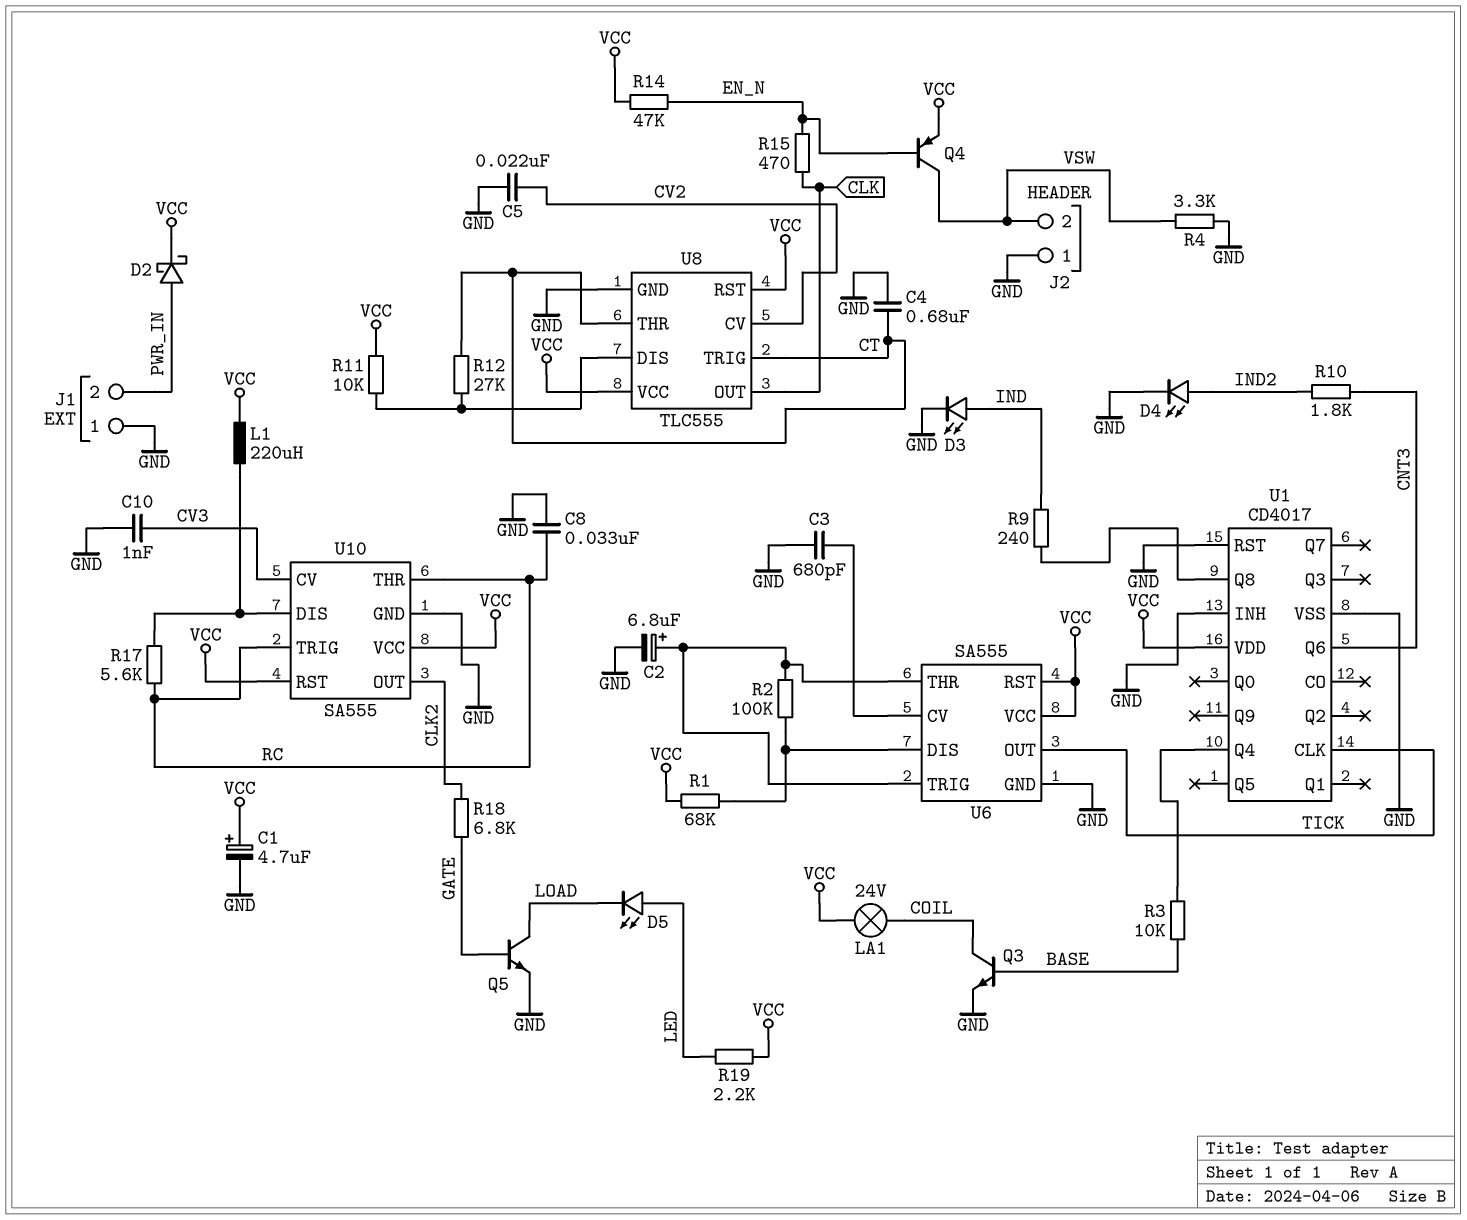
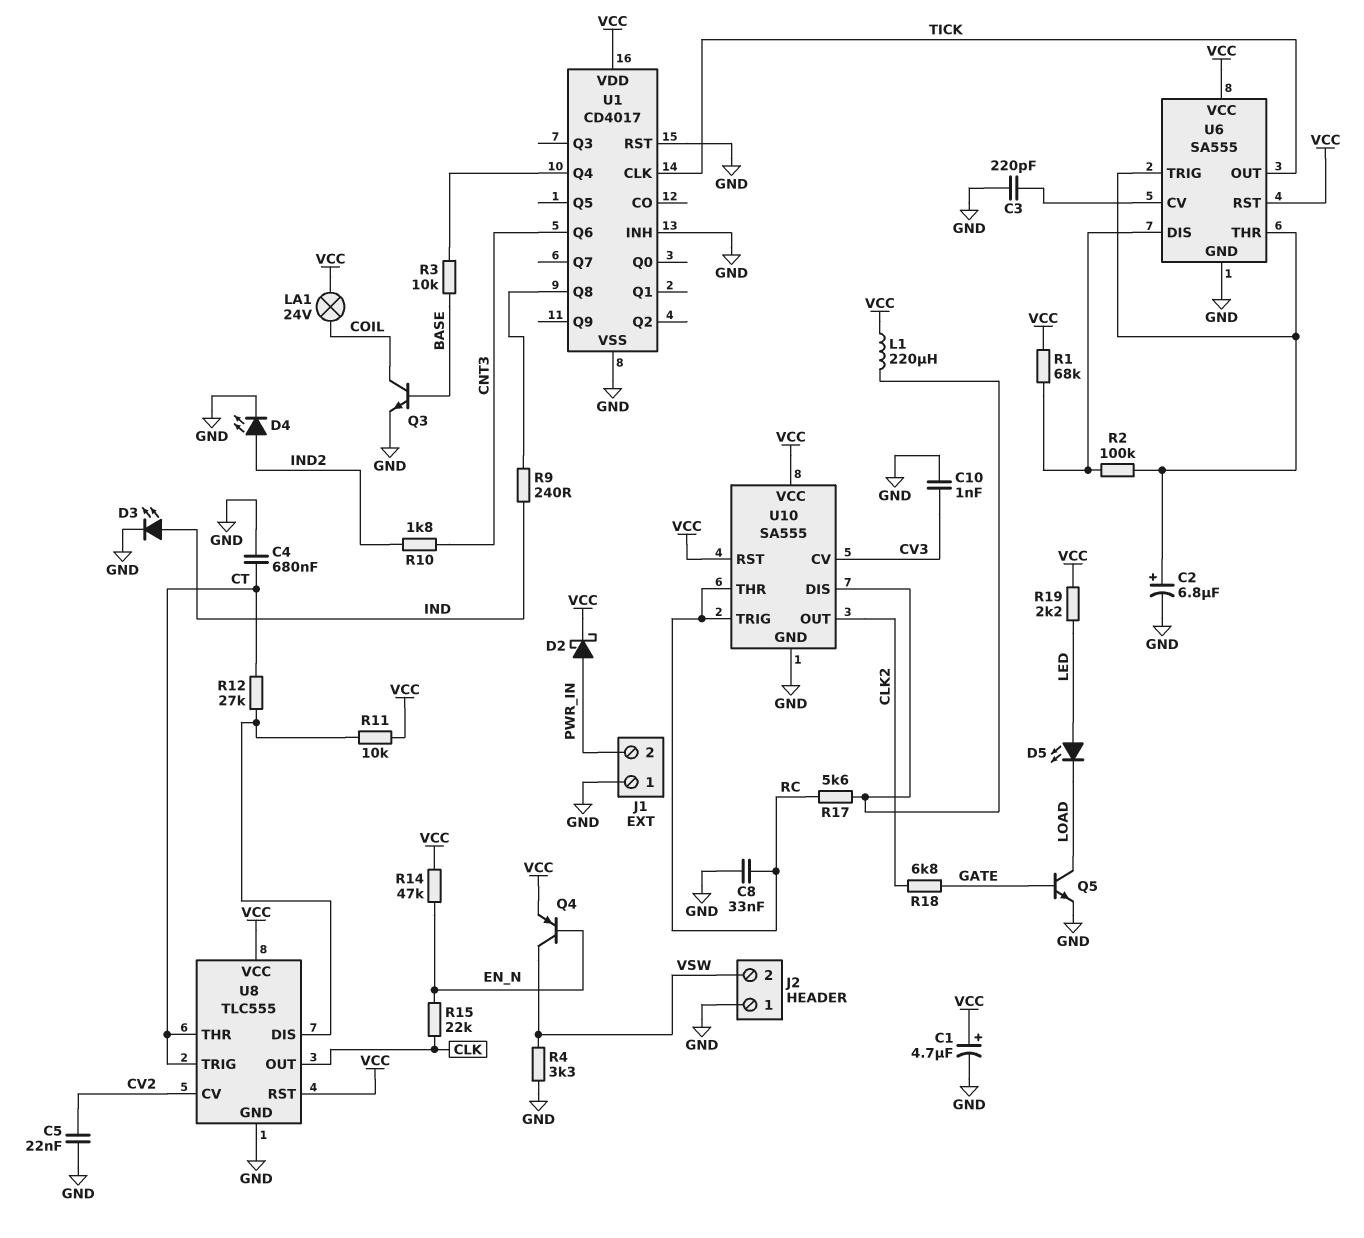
C3: 680pF (GND, U6/CV) -> 220pF (GND, U6/CV)
R15: 470 (CLK, EN_N) -> 22k (CLK, EN_N)

